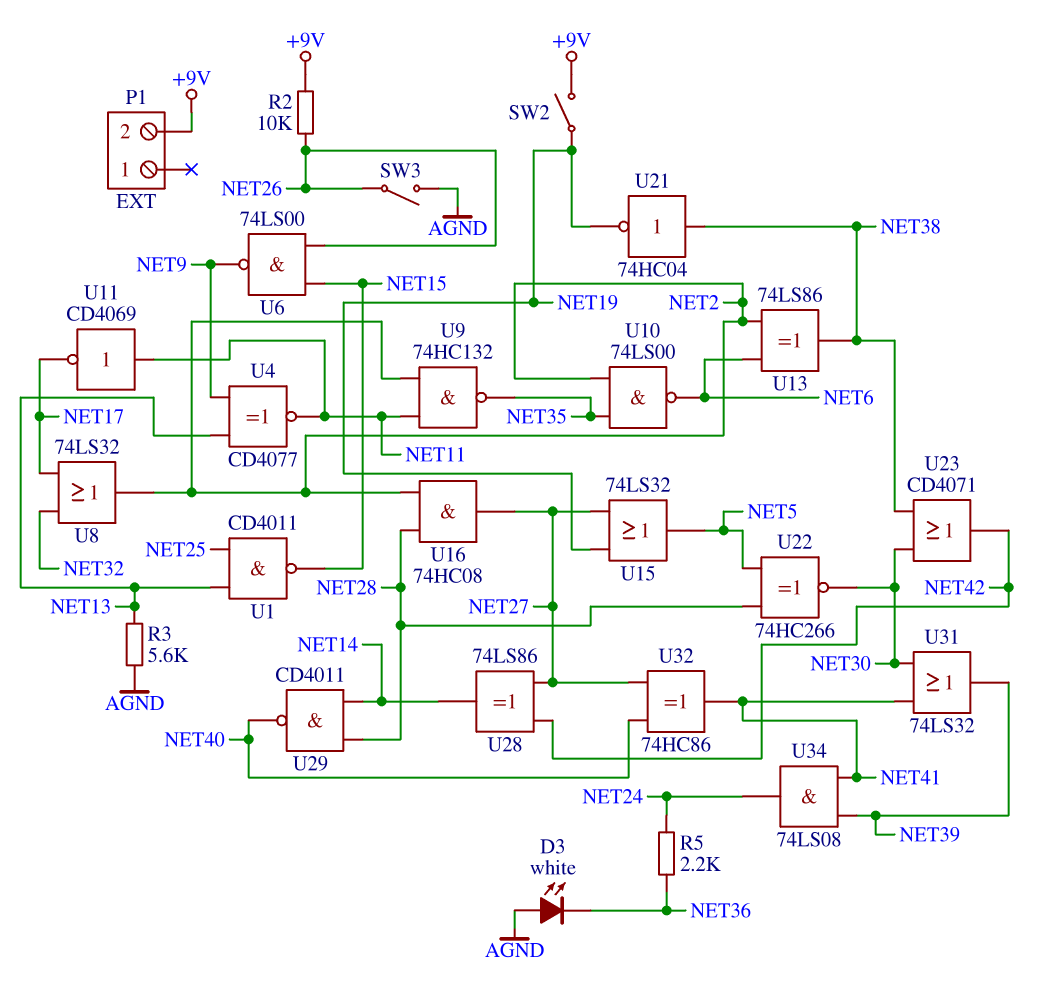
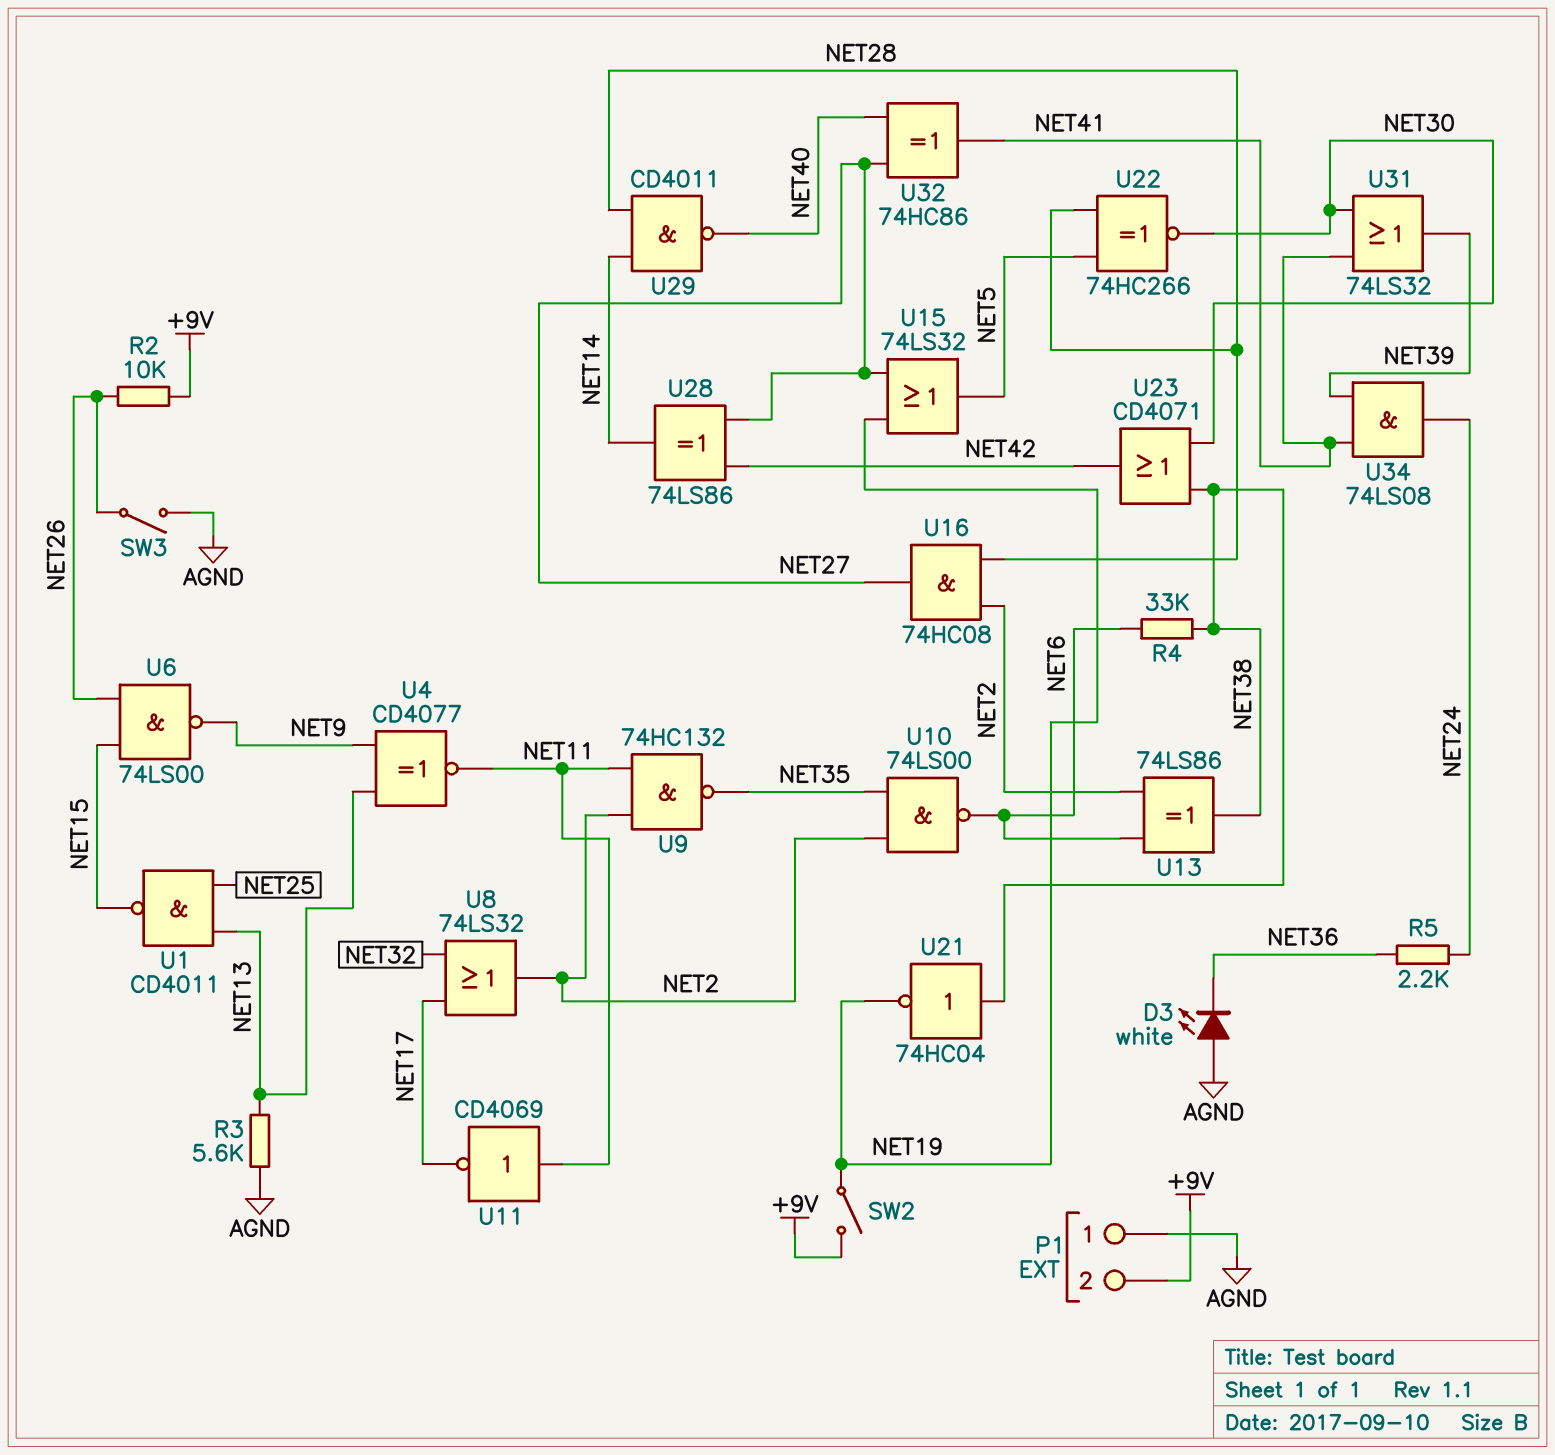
P1 pin 1: none -> AGND
R4: none -> 33k (NET6, NET38)

